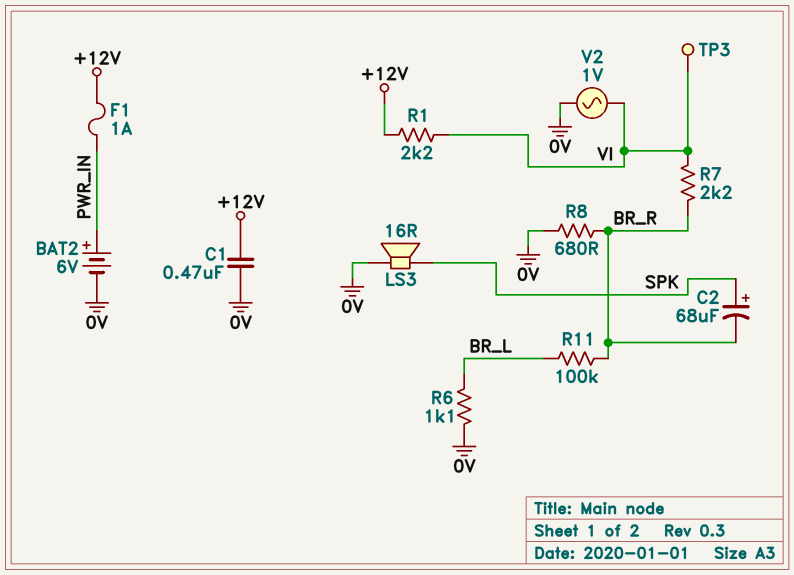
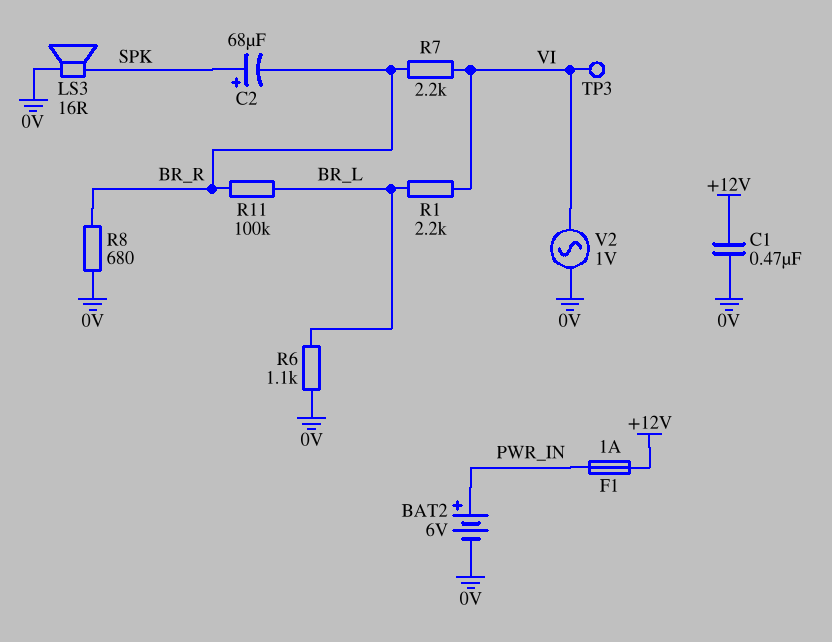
R1: 2.2k (+12V, VI) -> 2.2k (BR_L, VI)

